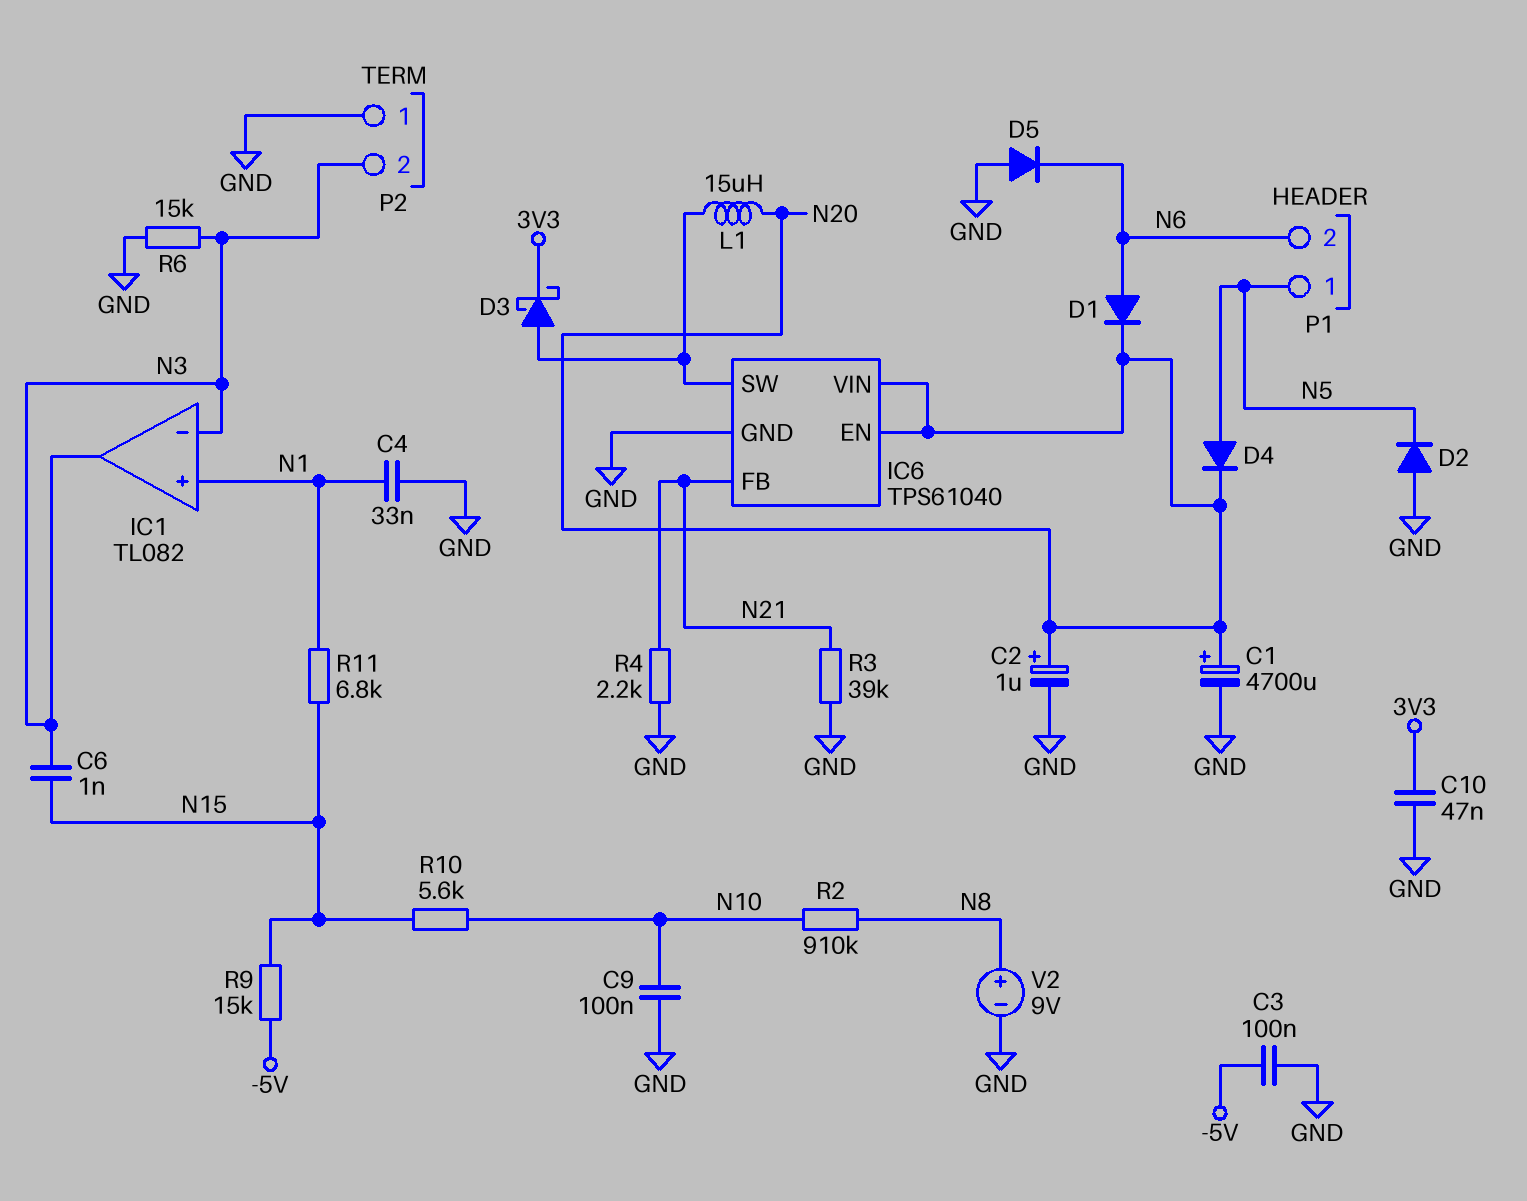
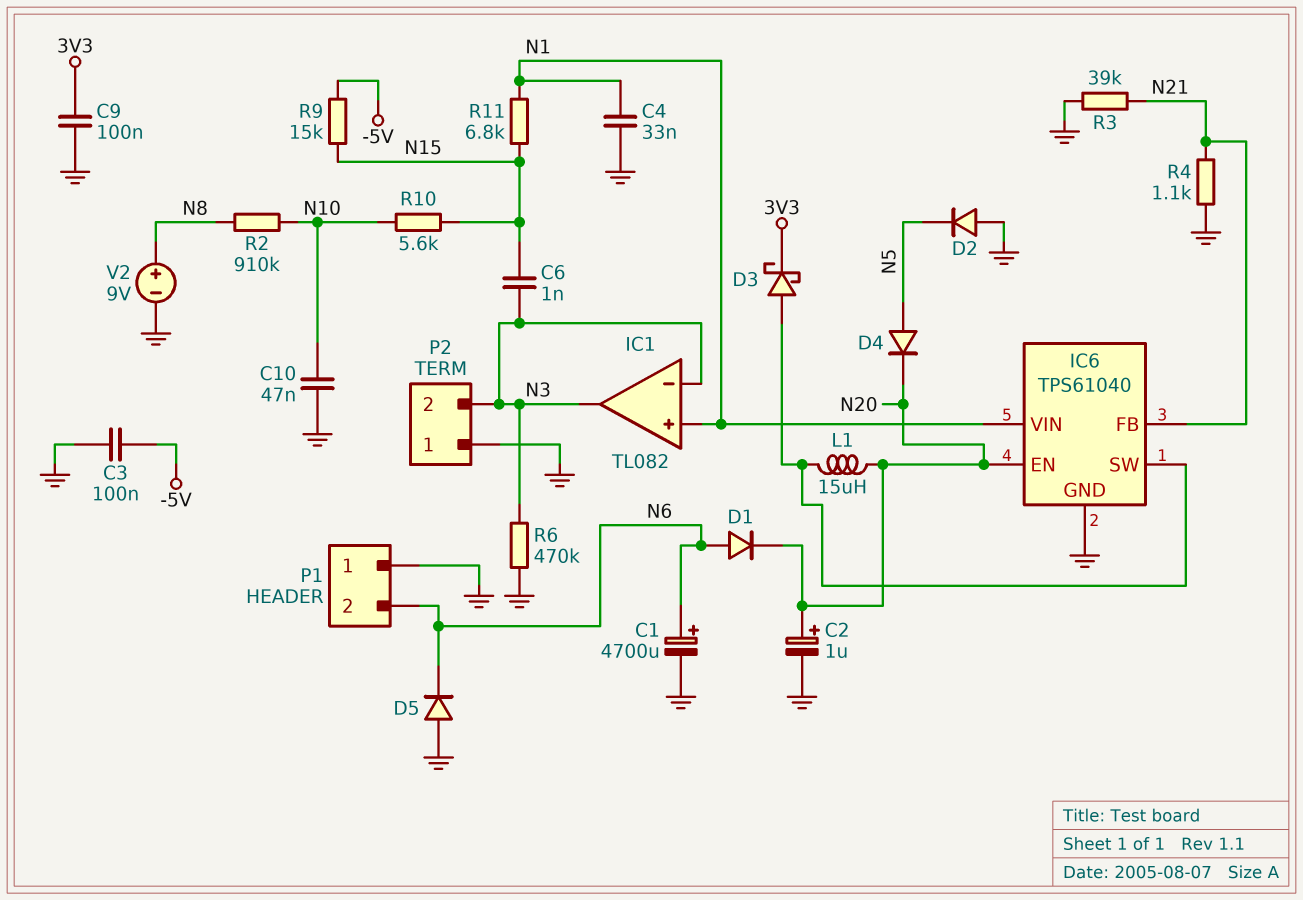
C1: 4700uF (plus N20, minus GND) -> 4700uF (plus N6, minus GND)
C9: 100nF (GND, N10) -> 100nF (3V3, GND)
C10: 47nF (3V3, GND) -> 47nF (GND, N10)
IC6 pin VIN: N20 -> N1
P1 pin 1: N5 -> GND
R4: 2.2k (GND, N21) -> 1.1k (GND, N21)
R6: 15k (GND, N3) -> 470k (GND, N3)

